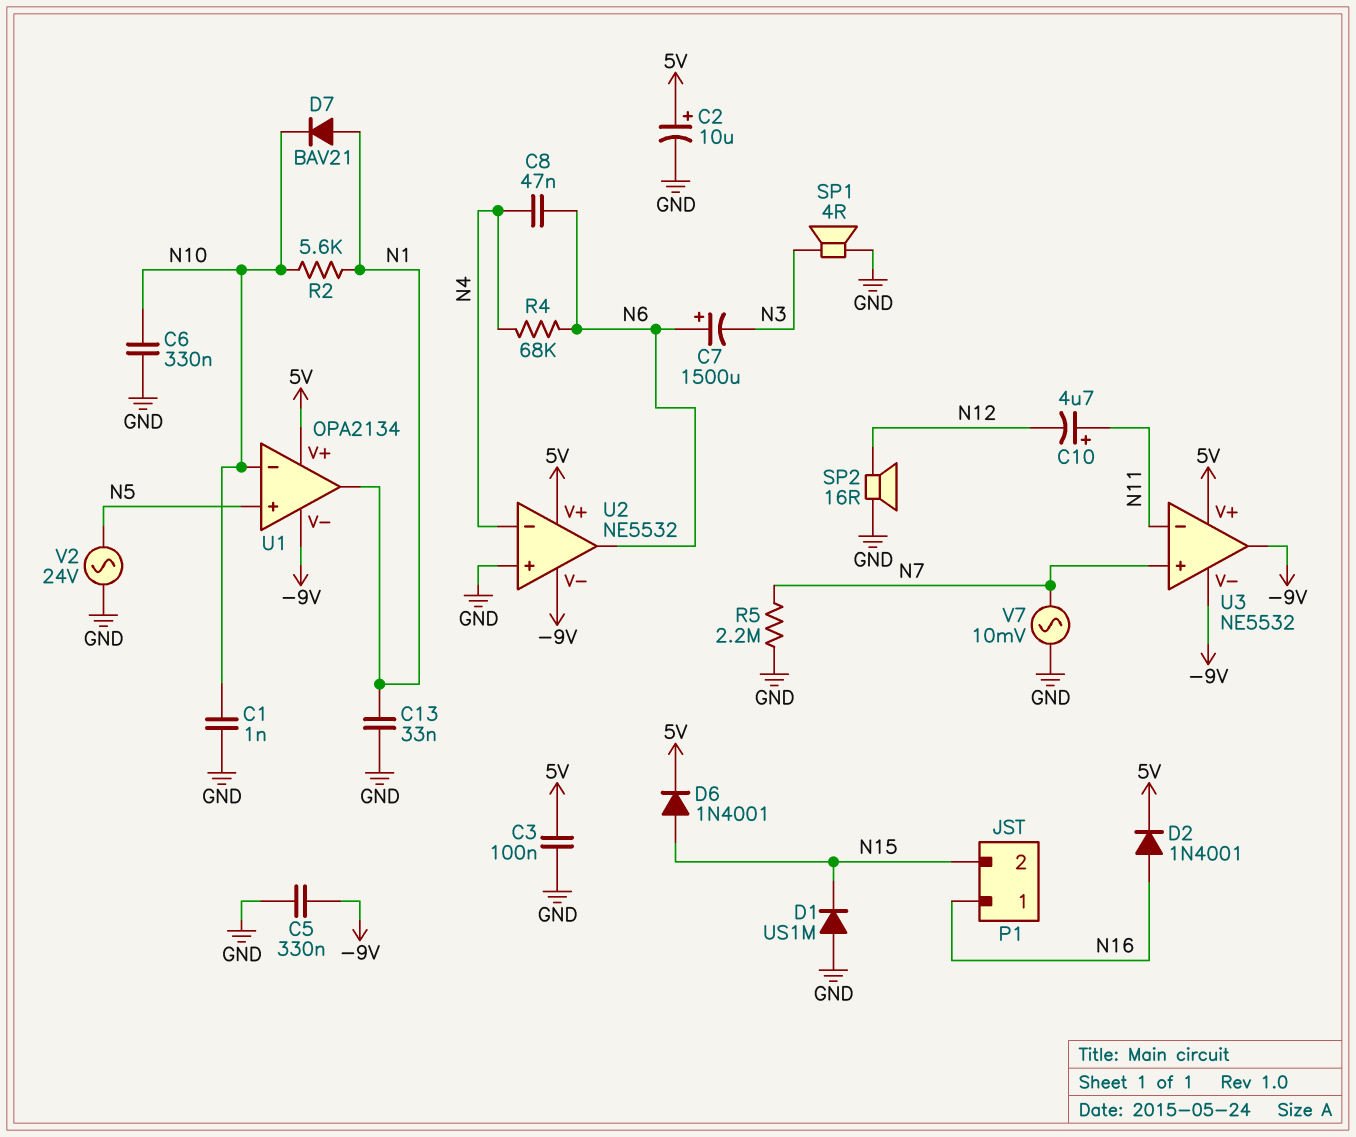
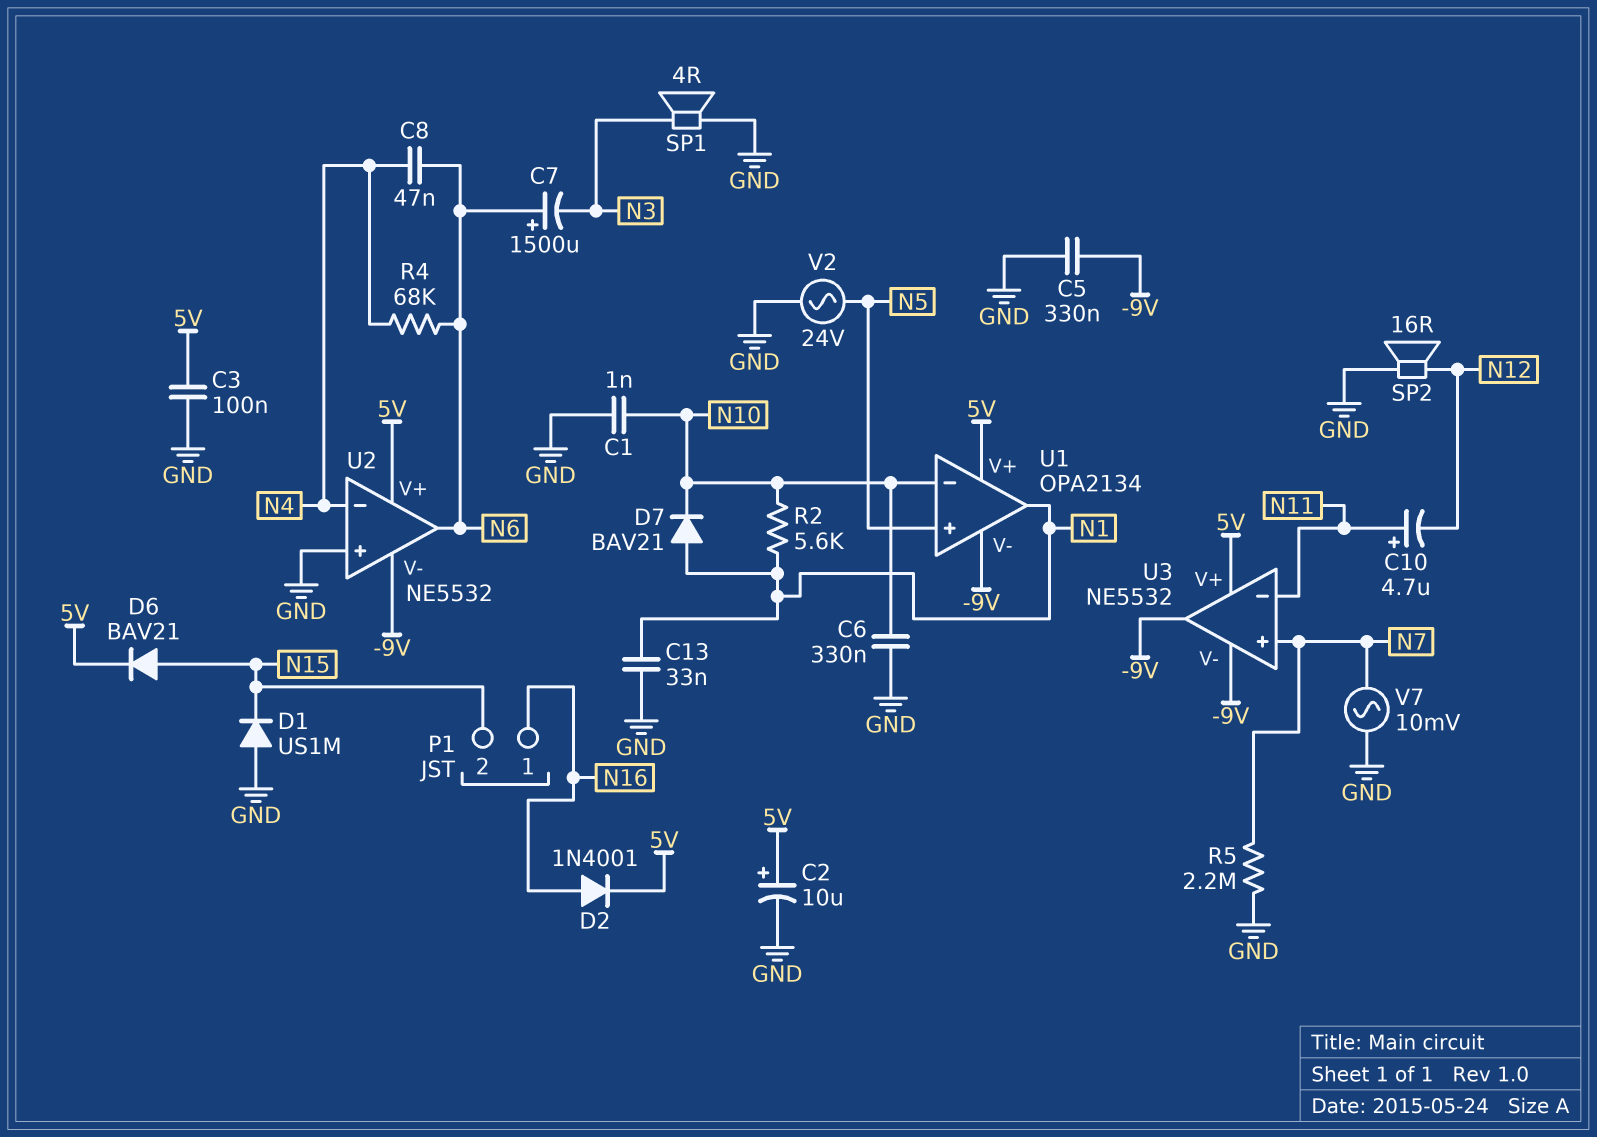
D6: diode 1N4001 (A N15, K 5V) -> diode BAV21 (A N15, K 5V)

